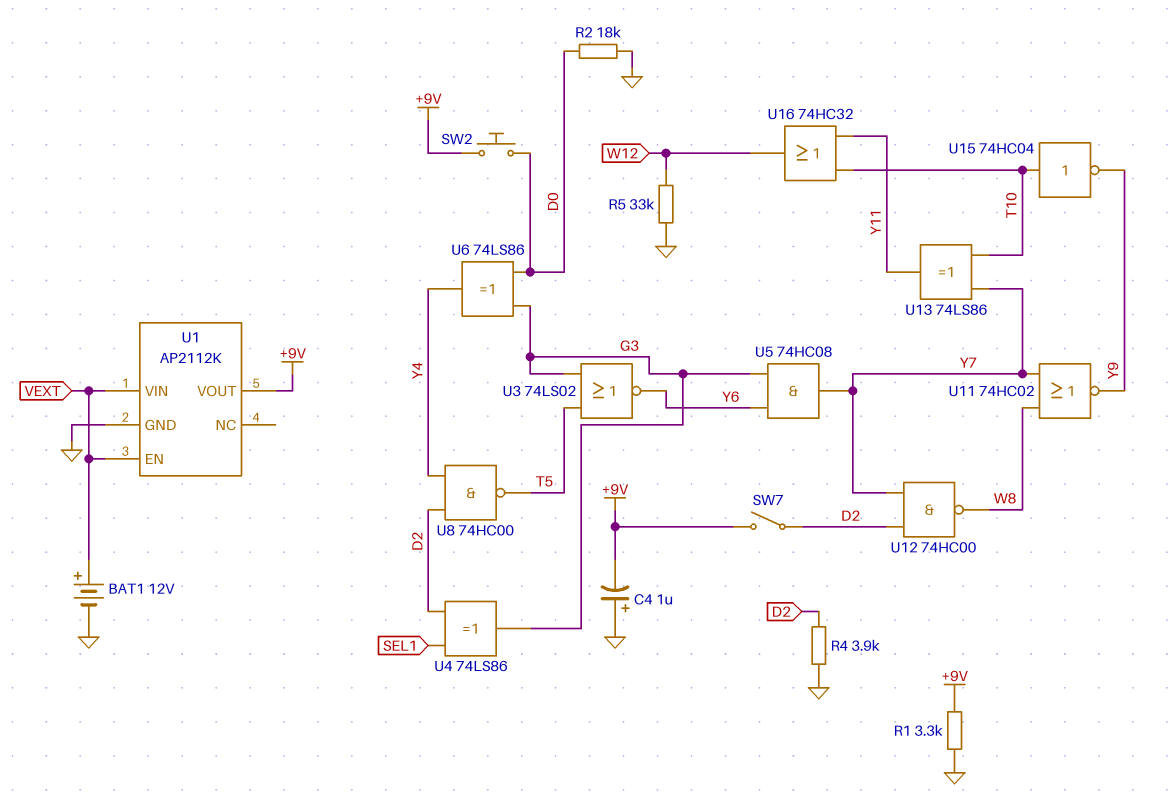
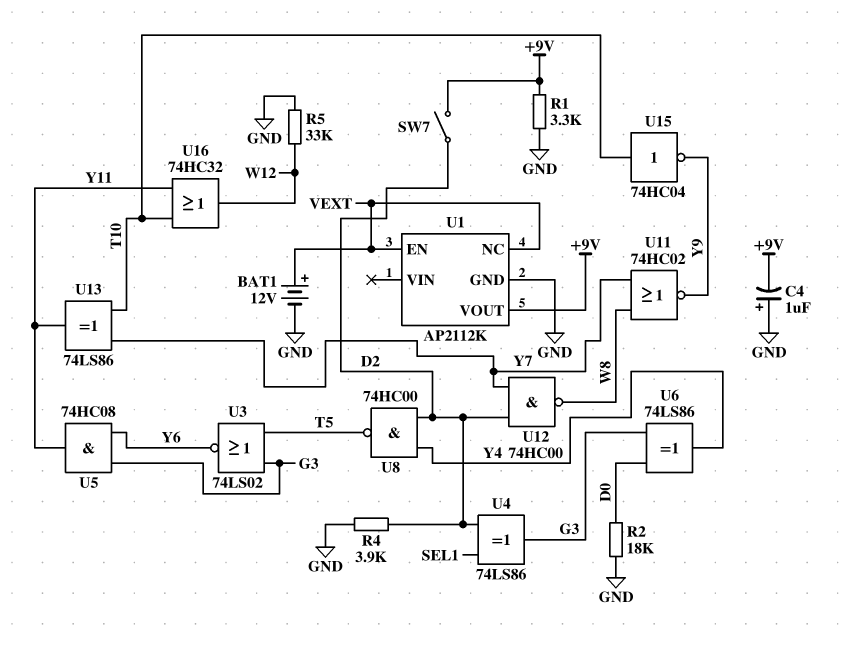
SW2: button (+9V, D0) -> none
U1 pin NC: none -> VEXT
U1 pin VIN: VEXT -> none
U5: AND 74HC08 (in G3, in Y6, out Y7) -> AND 74HC08 (in G3, in Y6, out Y11)

